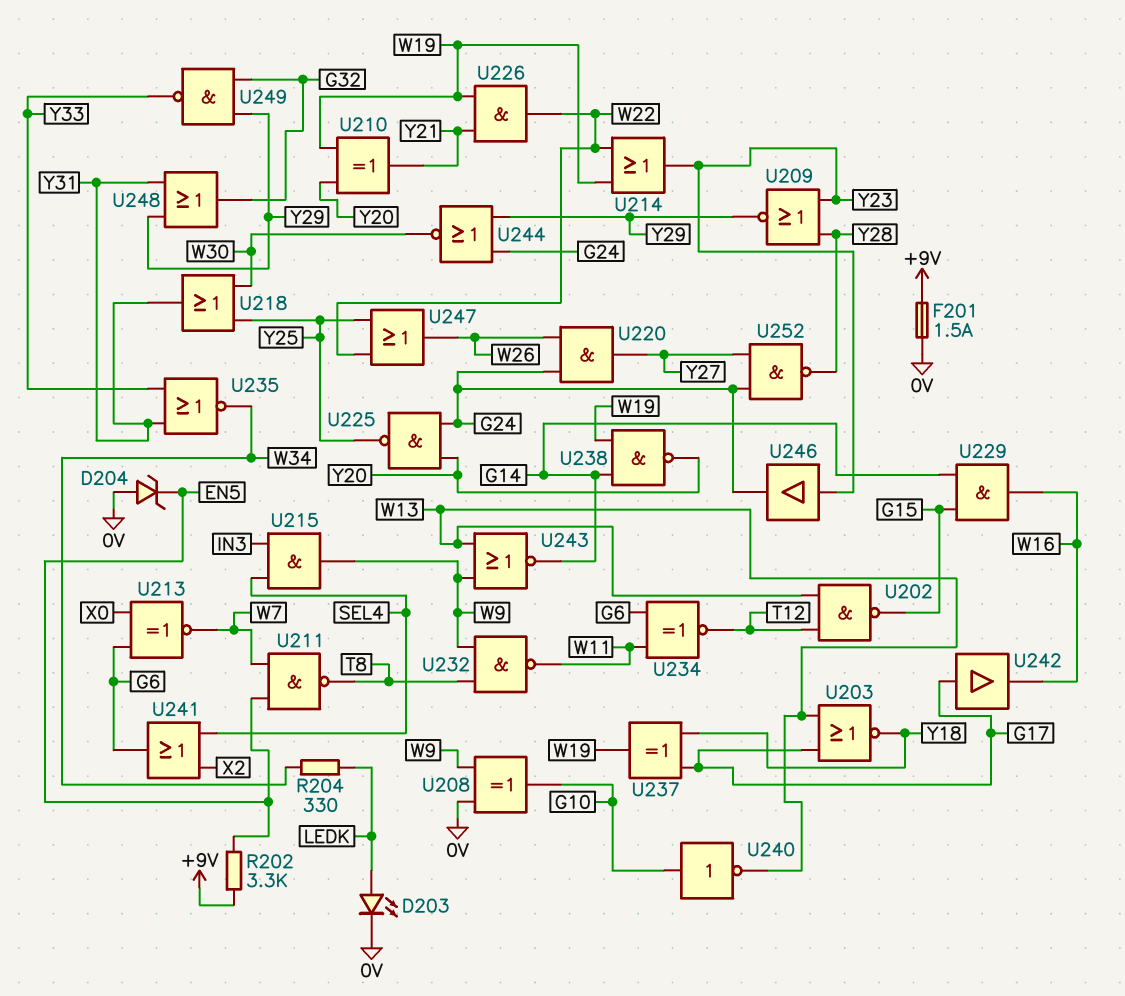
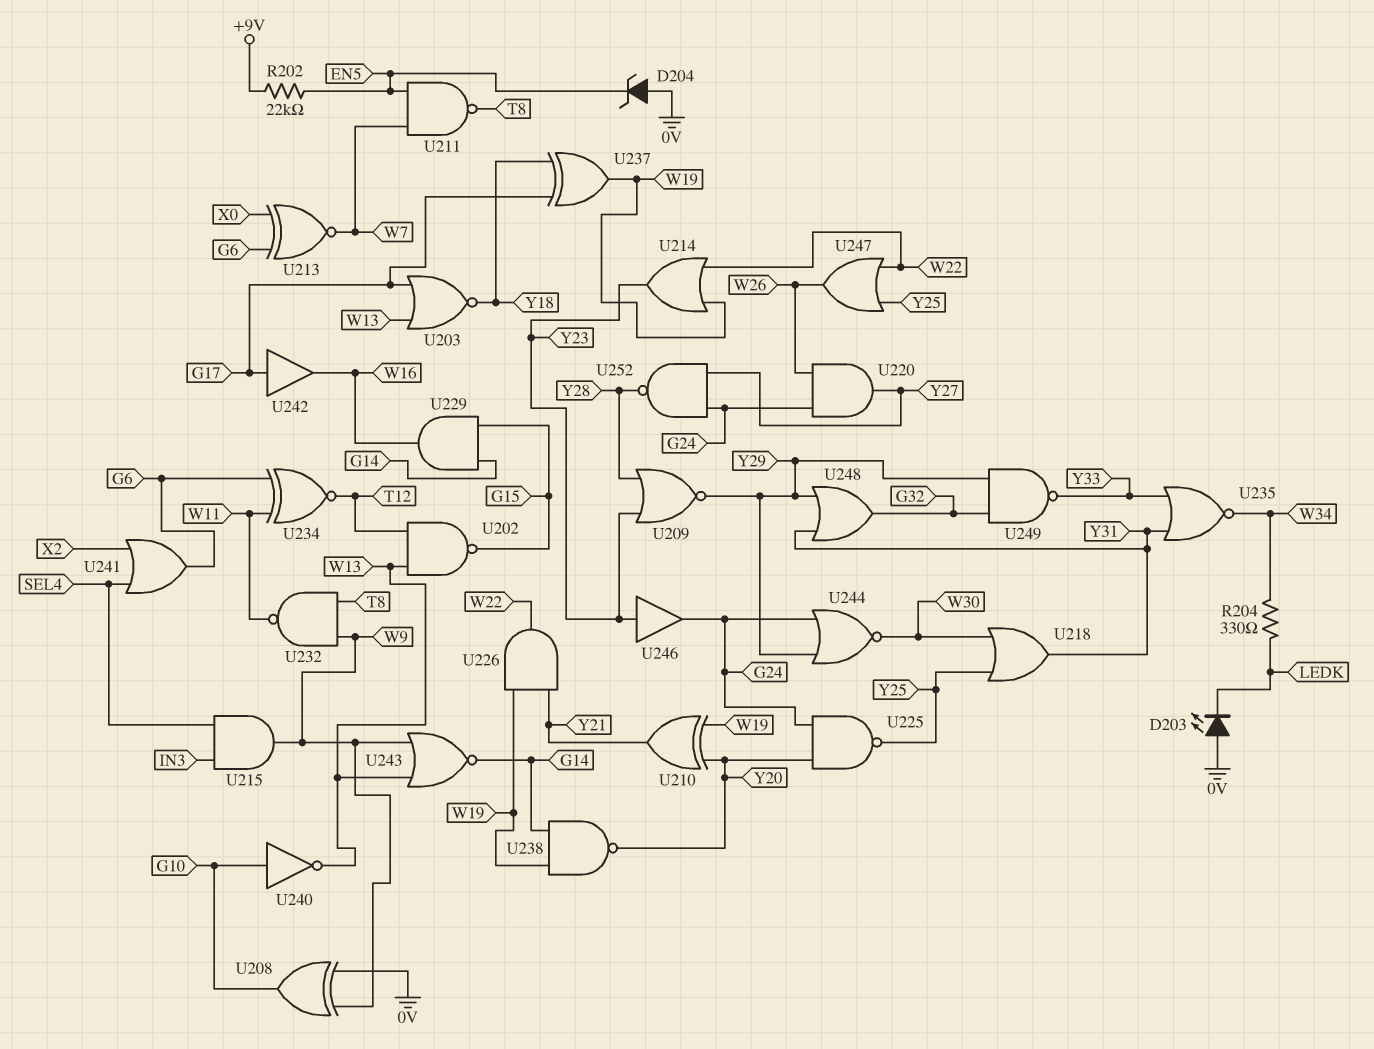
D203: LED (A LEDK, K 0V) -> LED (A 0V, K LEDK)
F201: 1.5A (+9V, 0V) -> none
R202: 3.3k (+9V, EN5) -> 22k (+9V, EN5)

